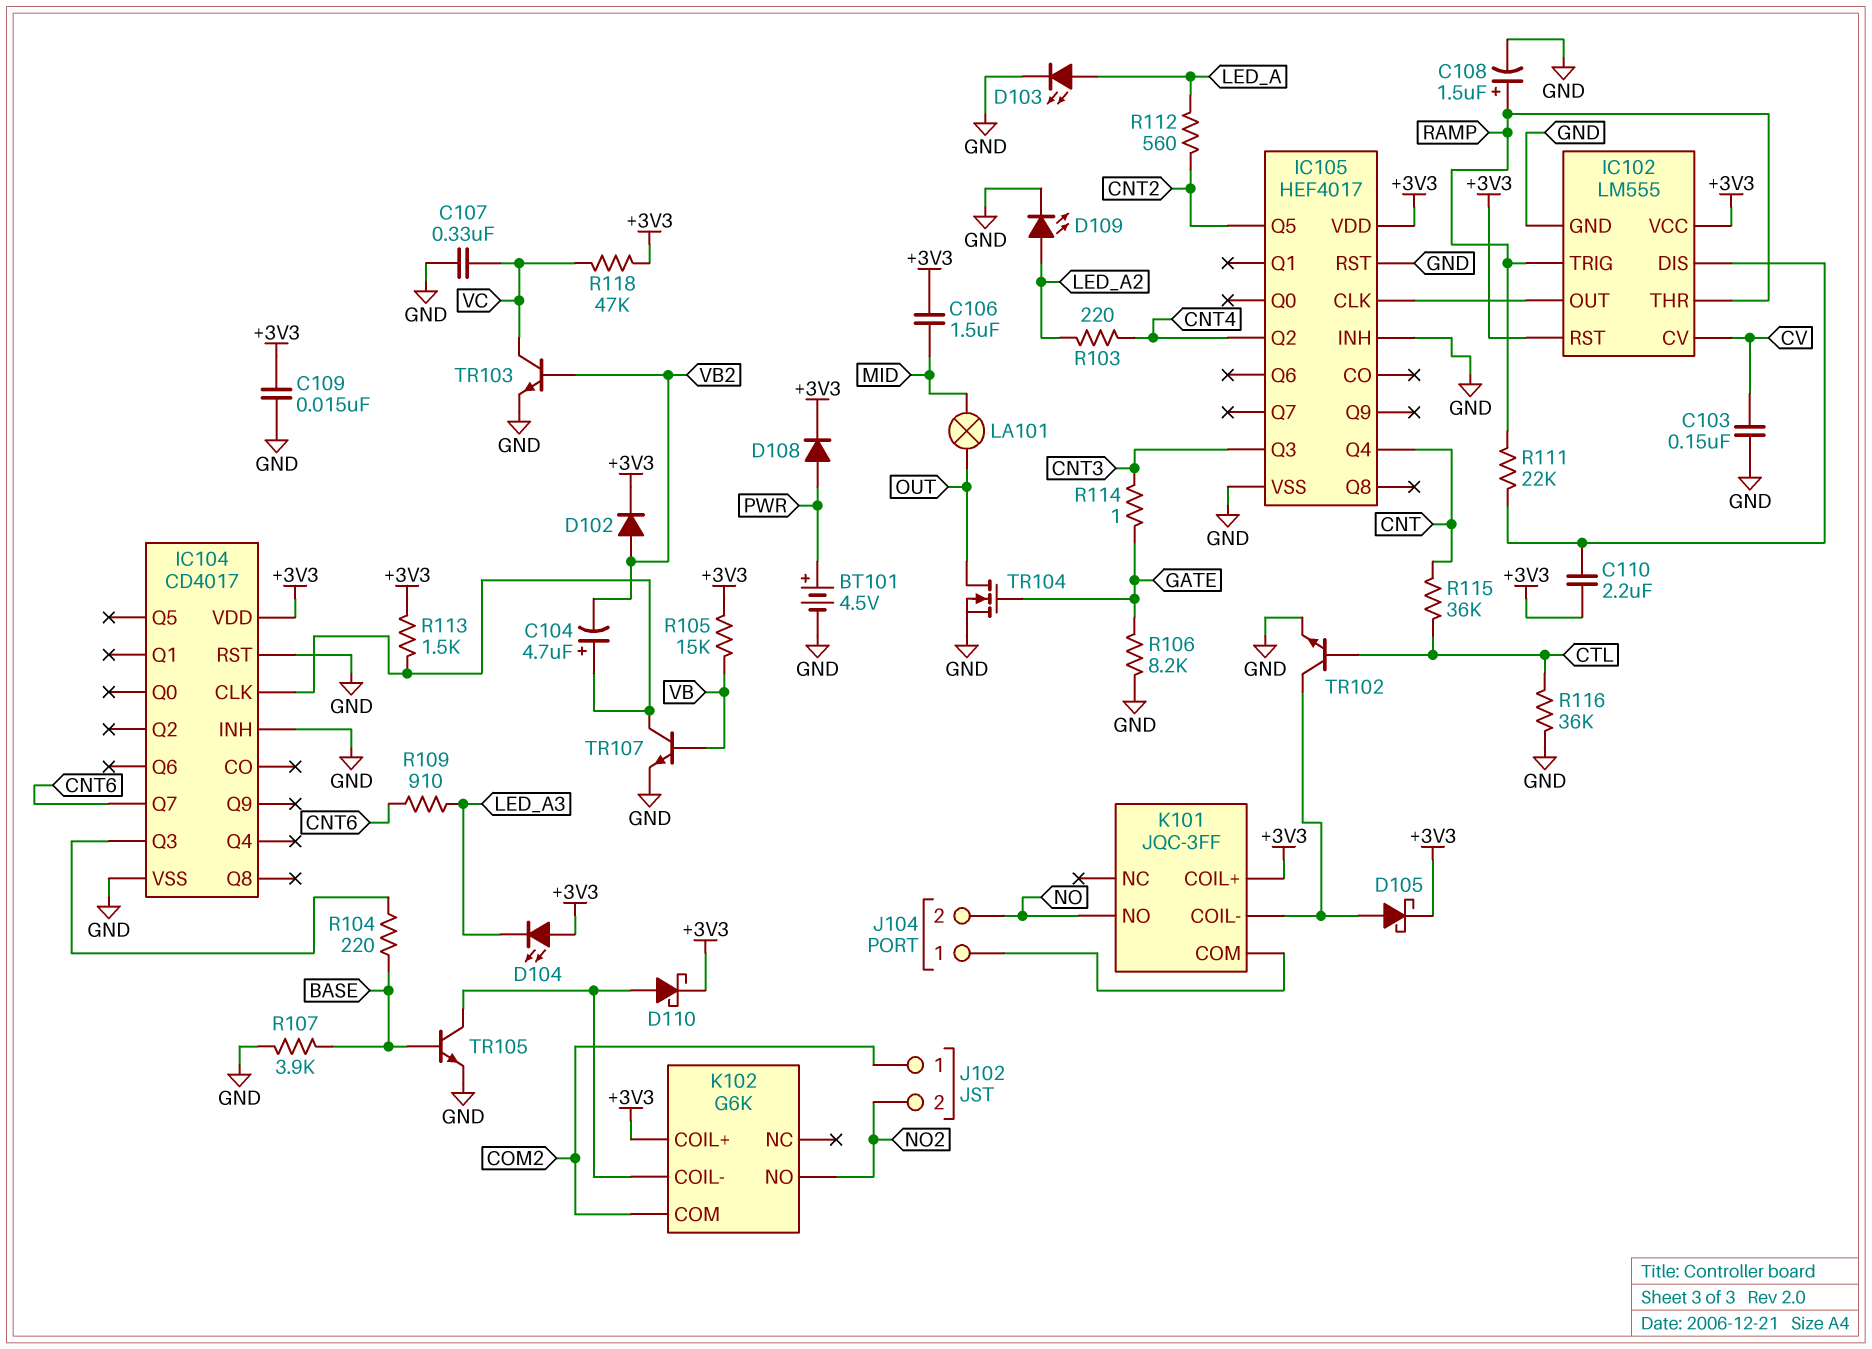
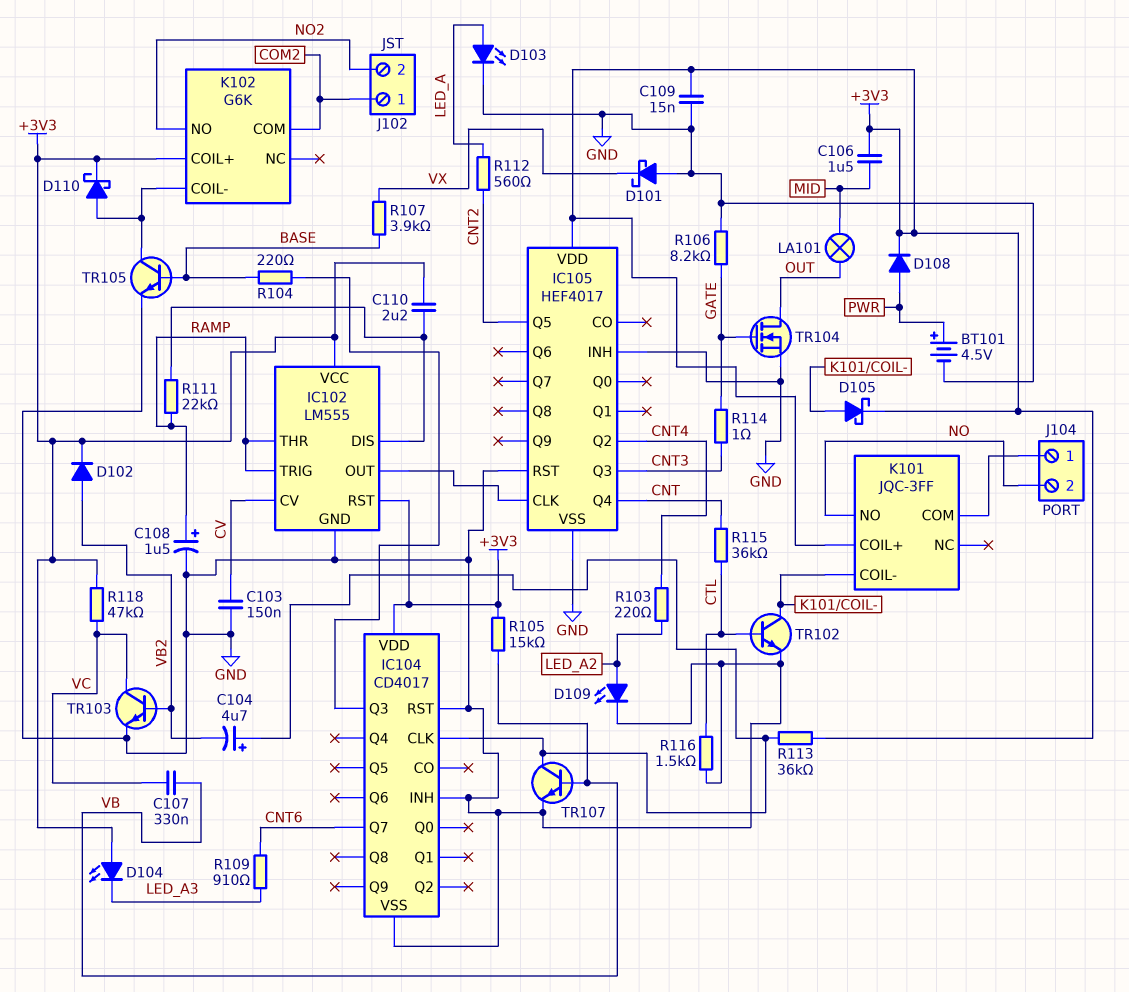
C107: 330nF (GND, VC) -> 330nF (VB, VC)
D101: none -> schottky (A GND, K VX)
R107: 3.9k (BASE, GND) -> 3.9k (BASE, VX)
R113: 1.5k (+3V3, IC104/CLK) -> 36k (+3V3, IC104/CLK)
R116: 36k (CTL, GND) -> 1.5k (CTL, GND)

